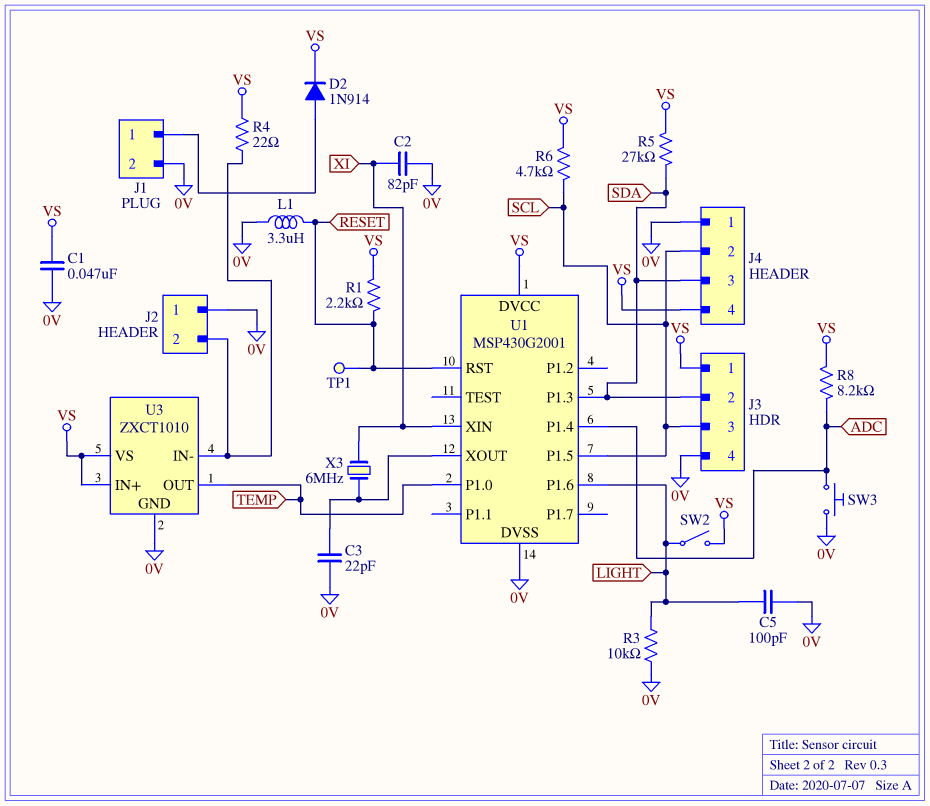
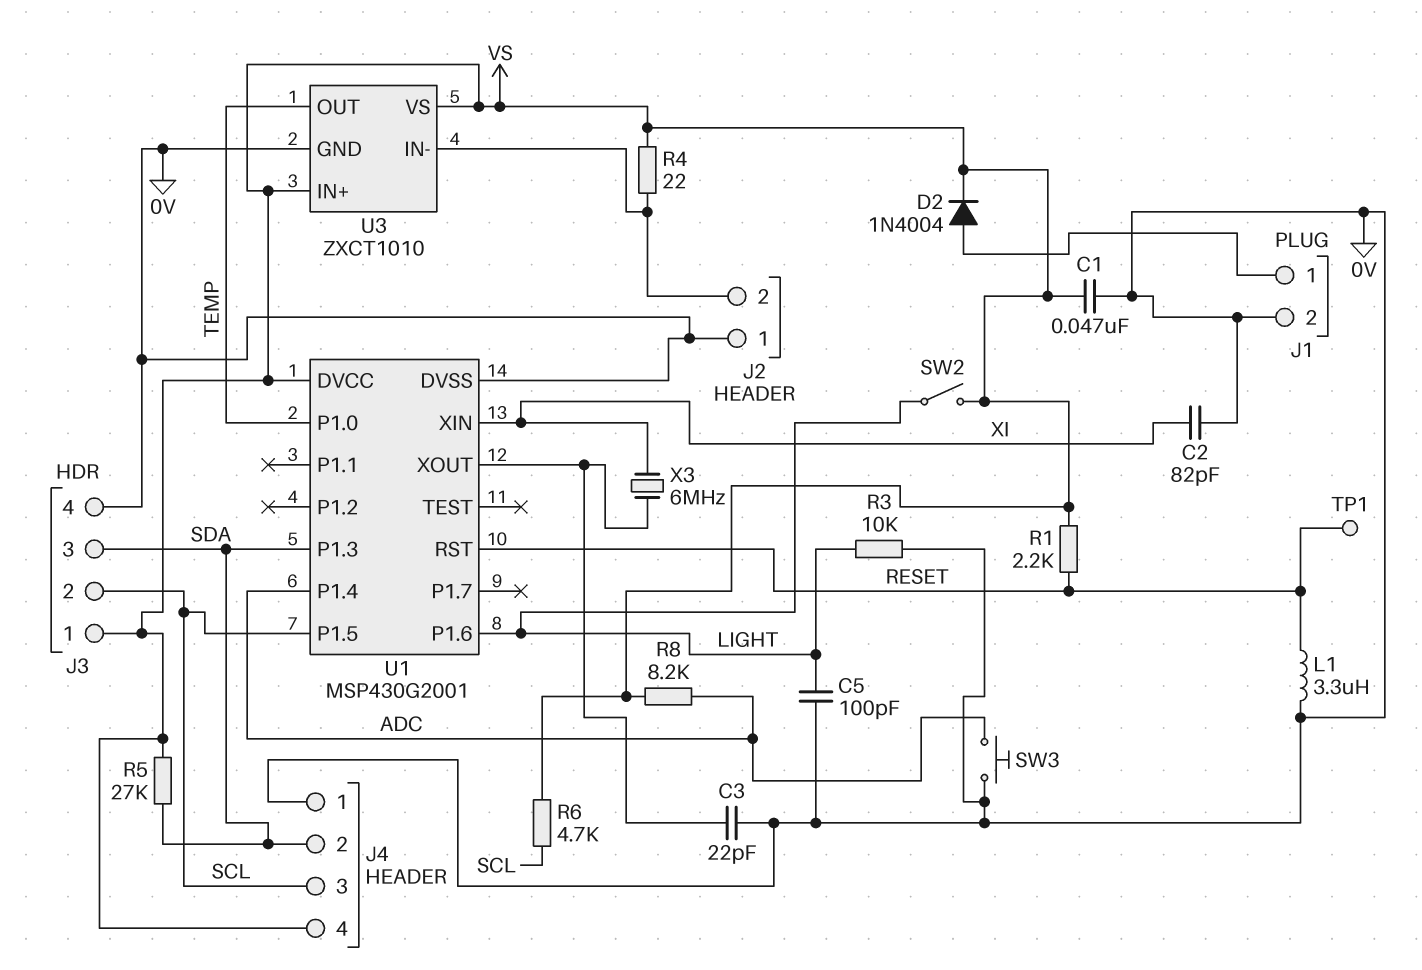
D2: diode 1N914 (A J1/1, K VS) -> diode 1N4004 (A J1/1, K VS)
J3 pin 2: SDA -> SCL
J3 pin 3: SCL -> SDA
J4 pin 2: SCL -> SDA
J4 pin 3: SDA -> SCL

